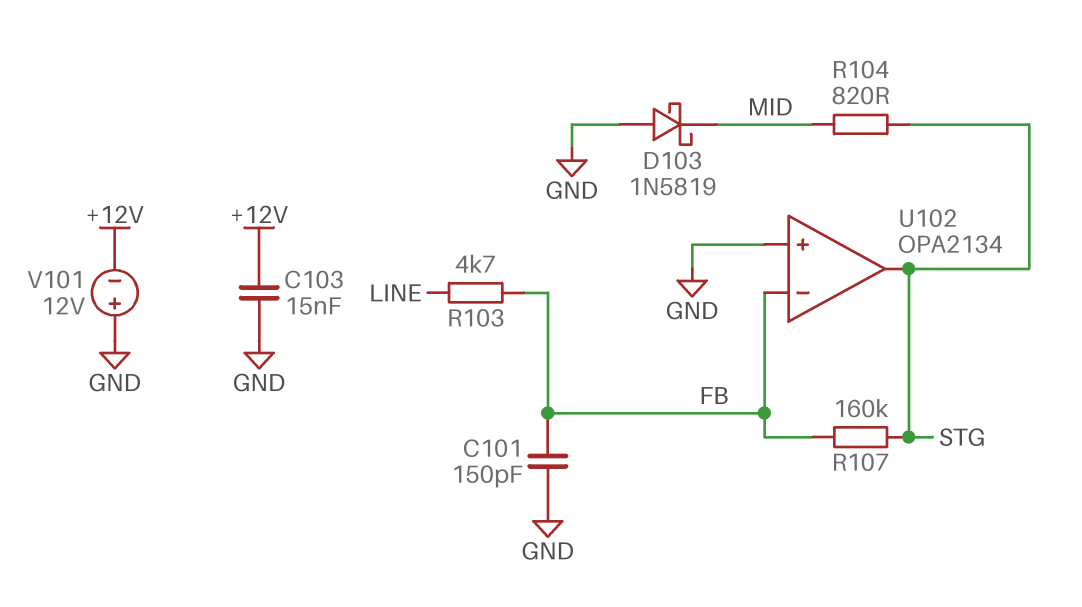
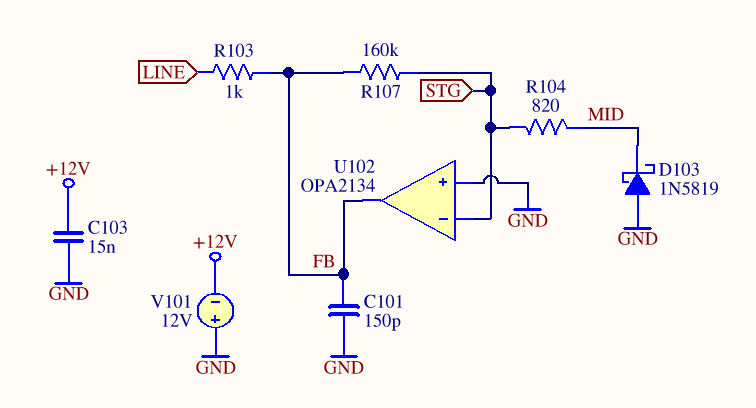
R103: 4.7k (FB, LINE) -> 1k (FB, LINE)
U102 pin in-: FB -> STG
U102 pin out: STG -> FB

